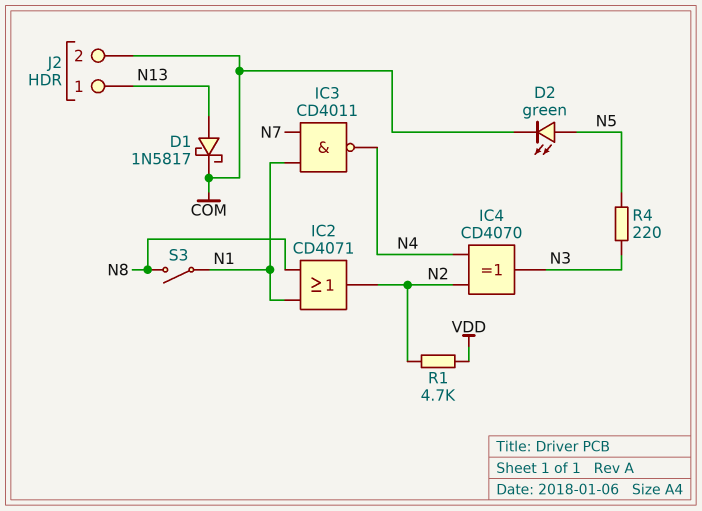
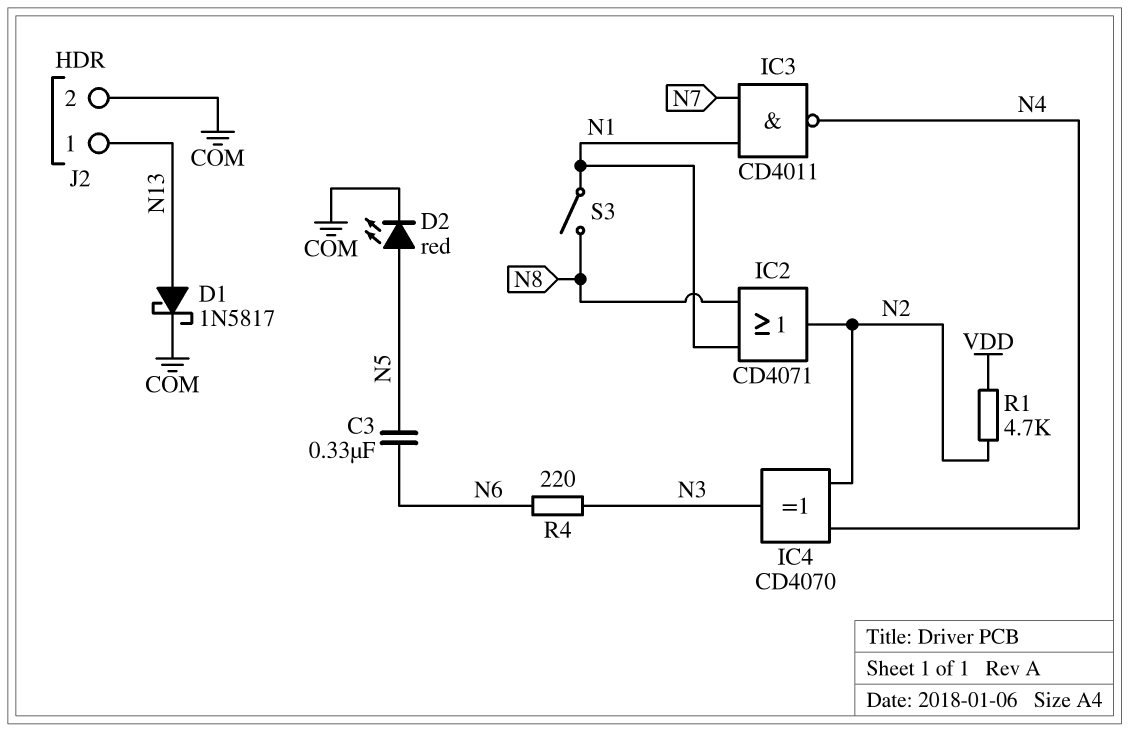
C3: none -> 330nF (N5, N6)
D2: LED green (A N5, K COM) -> LED red (A N5, K COM)
R4: 220 (N3, N5) -> 220 (N3, N6)

